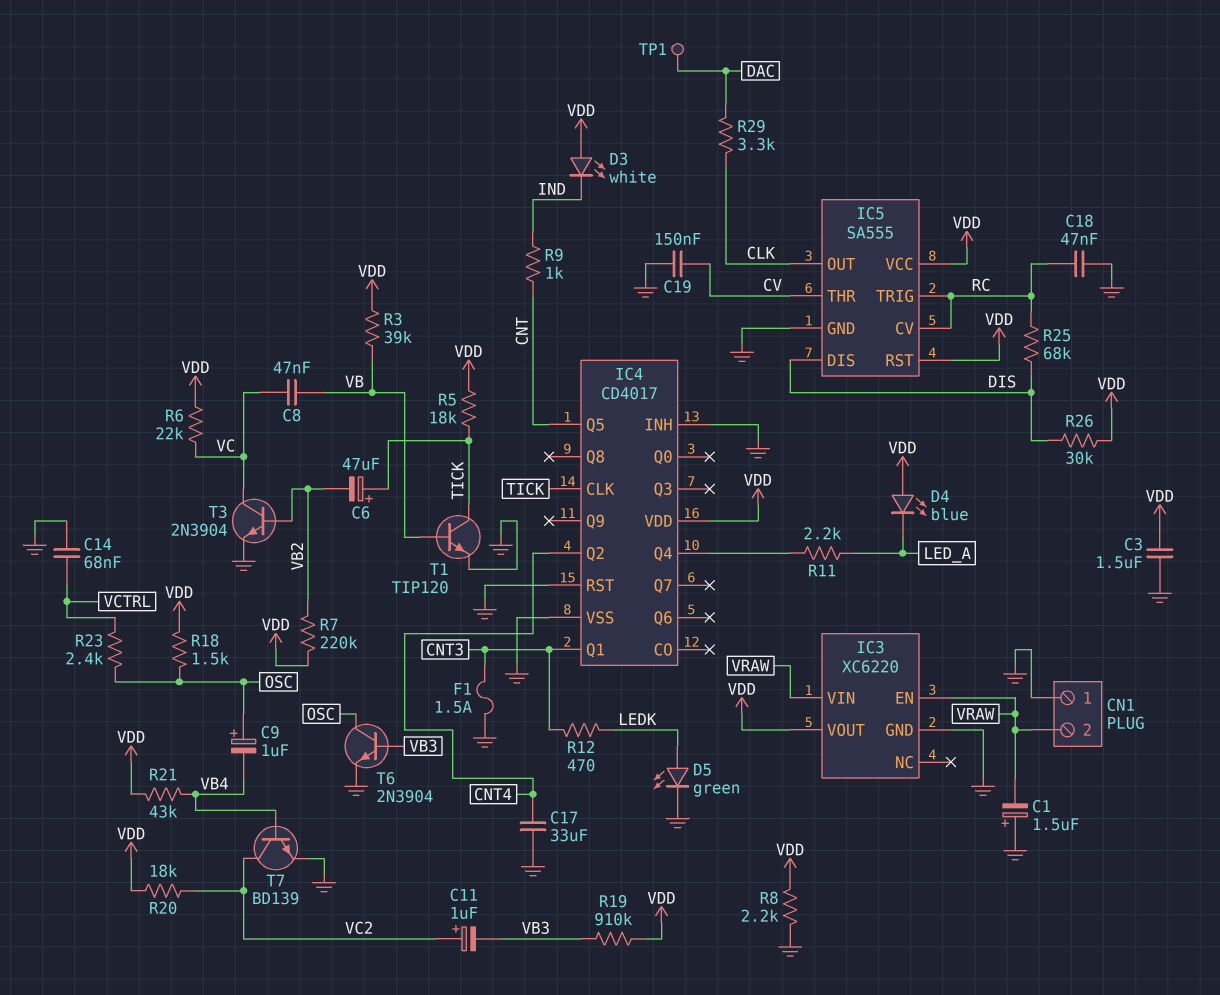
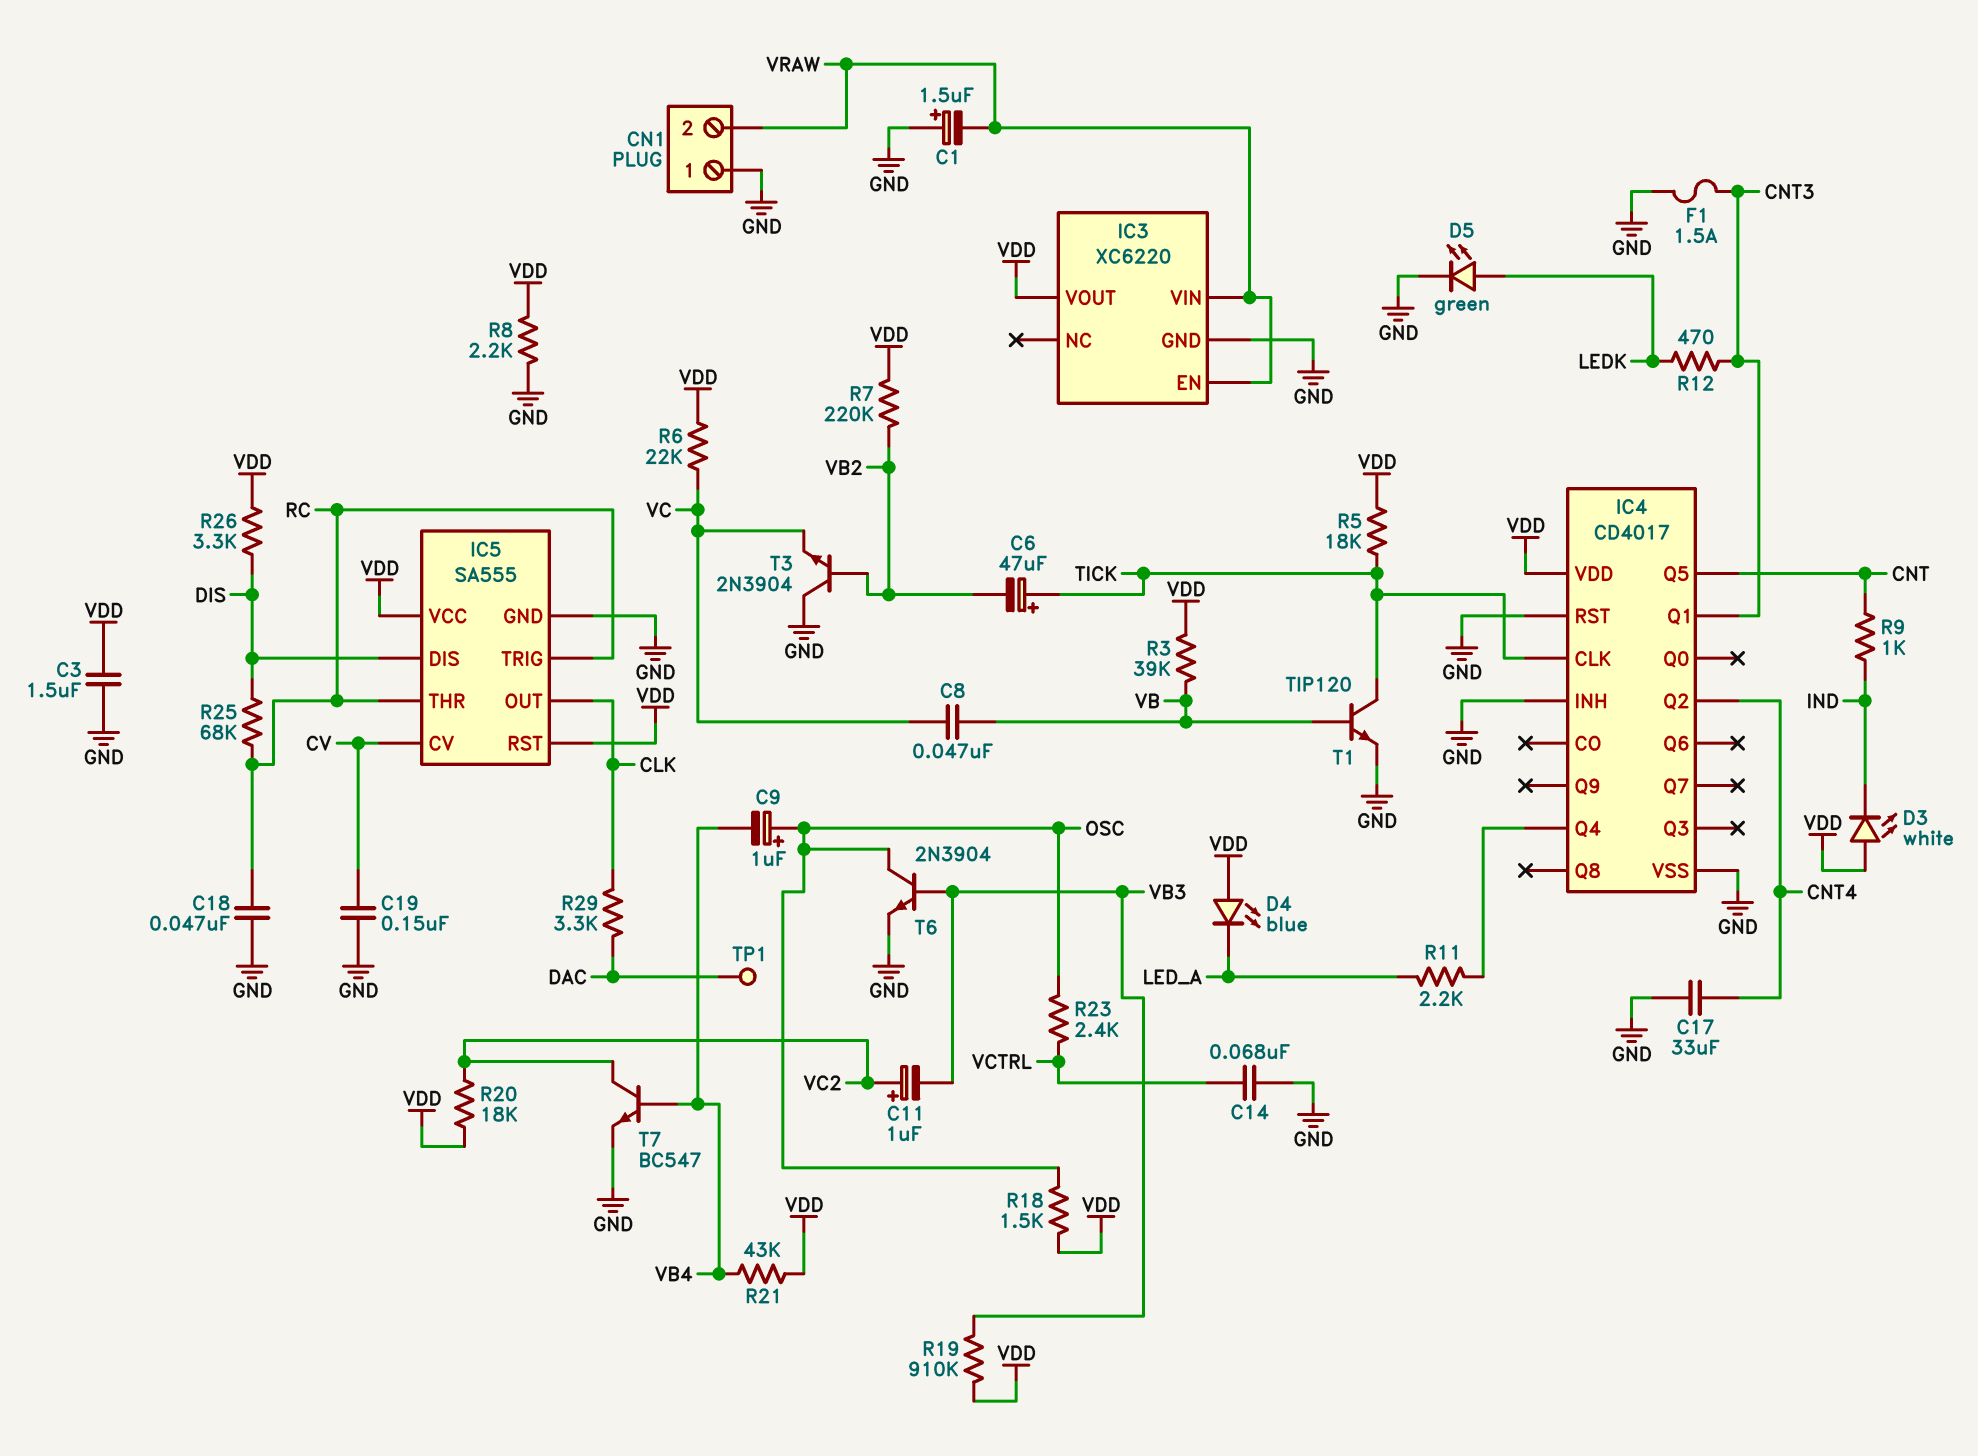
IC5 pin CV: RC -> CV
IC5 pin THR: CV -> RC
R26: 30k (DIS, VDD) -> 3.3k (DIS, VDD)
T3: NPN 2N3904 (B VB2, C VC, E GND) -> NPN 2N3904 (B VB2, C GND, E VC)
T7: NPN BD139 (B VB4, C VC2, E GND) -> NPN BC547 (B VB4, C VC2, E GND)

